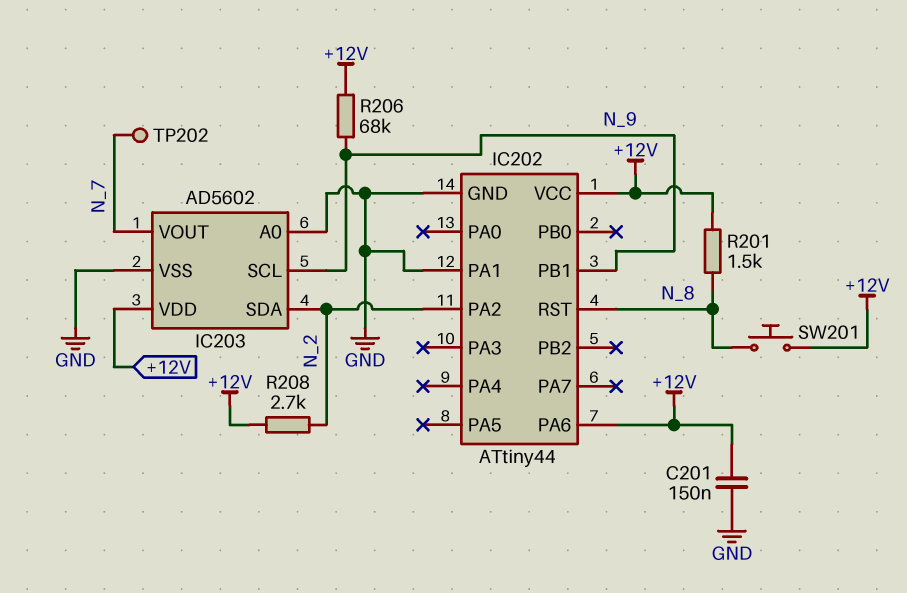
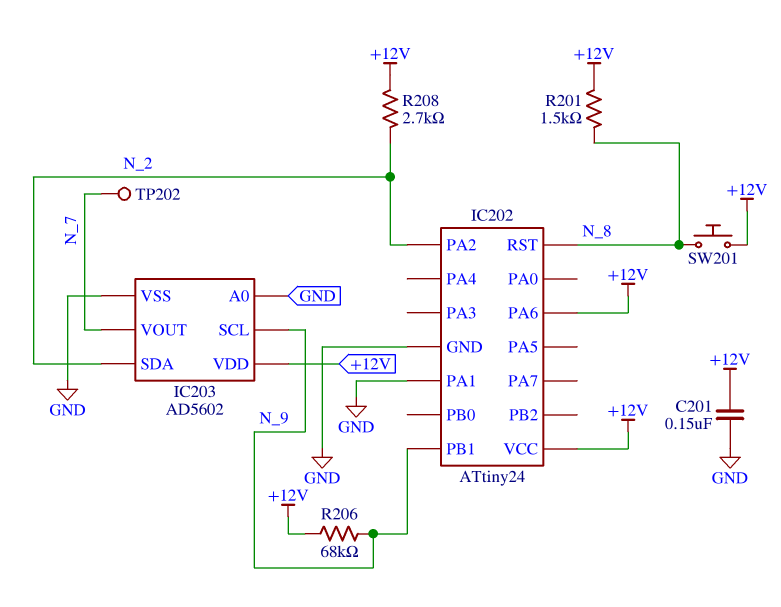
IC202: ATtiny44 -> ATtiny24

